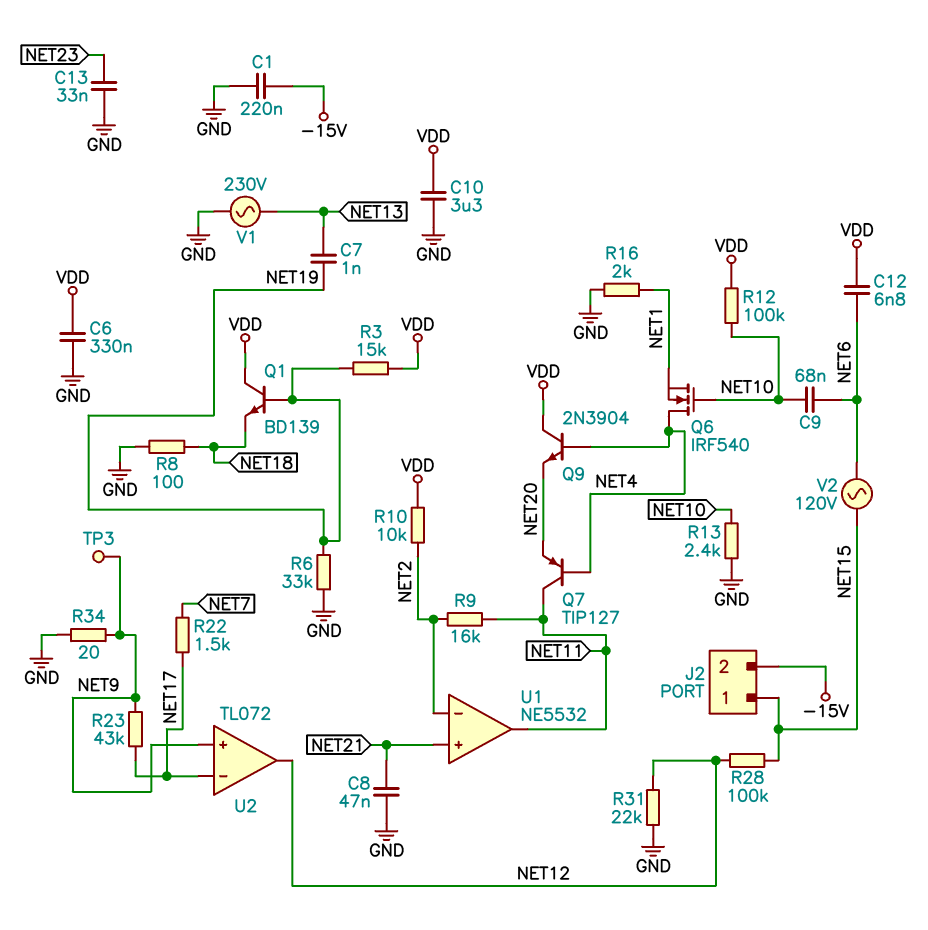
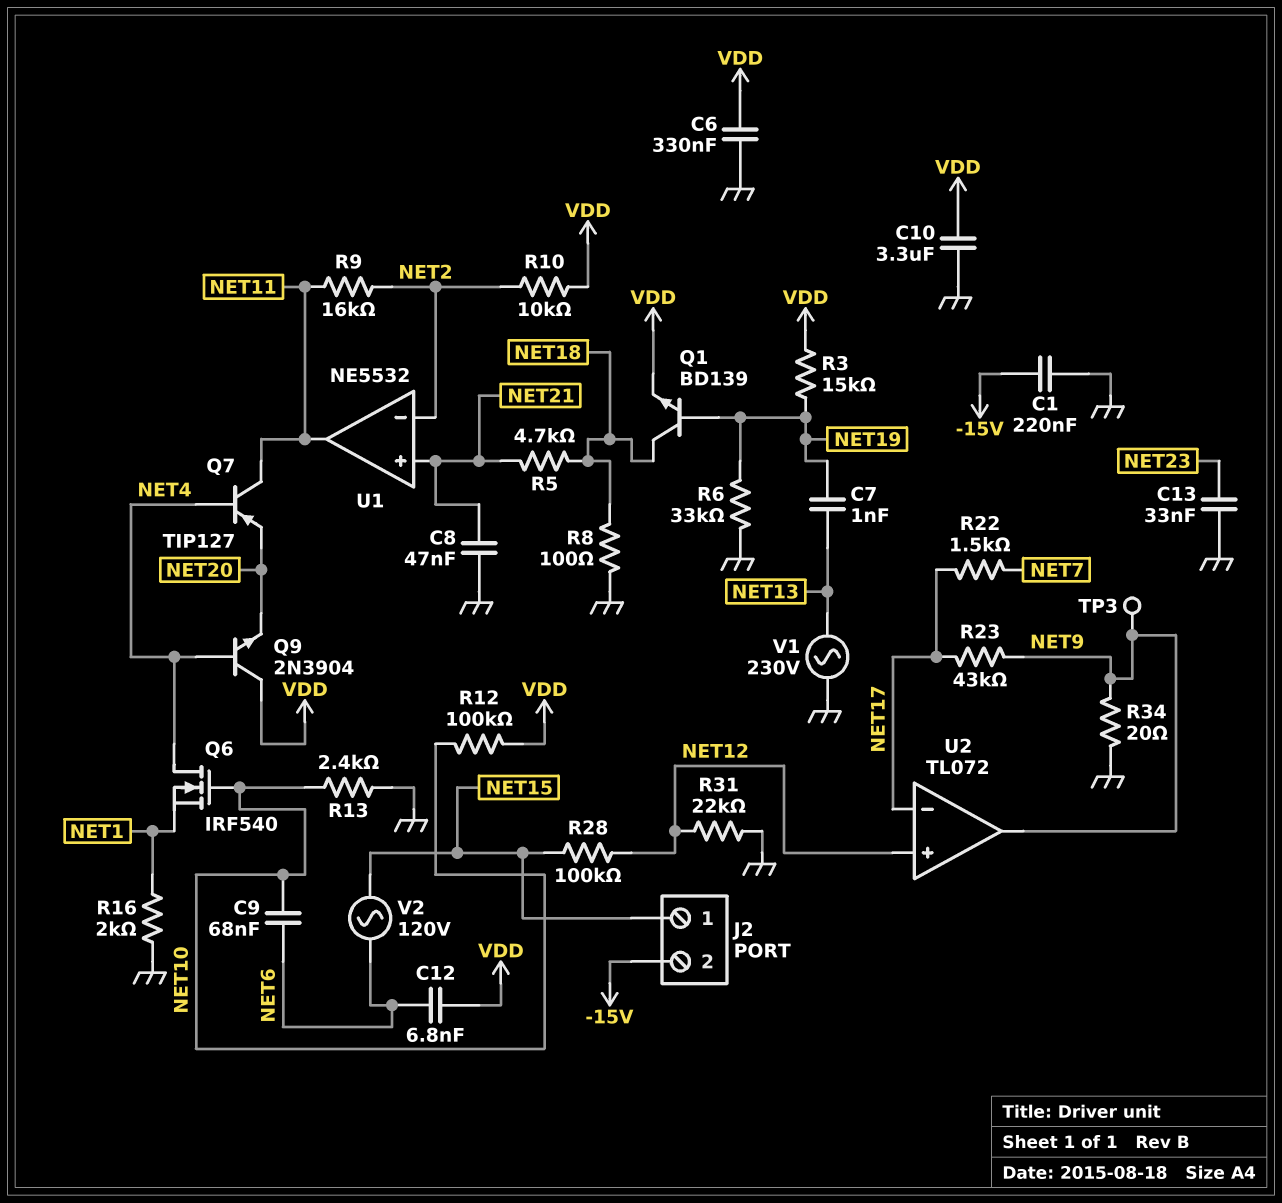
Q1: NPN BD139 (B NET19, C VDD, E NET18) -> NPN BD139 (B NET19, C NET18, E VDD)
R5: none -> 4.7k (NET18, NET21)
U2 pin in+: NET9 -> NET12
U2 pin out: NET12 -> NET9

